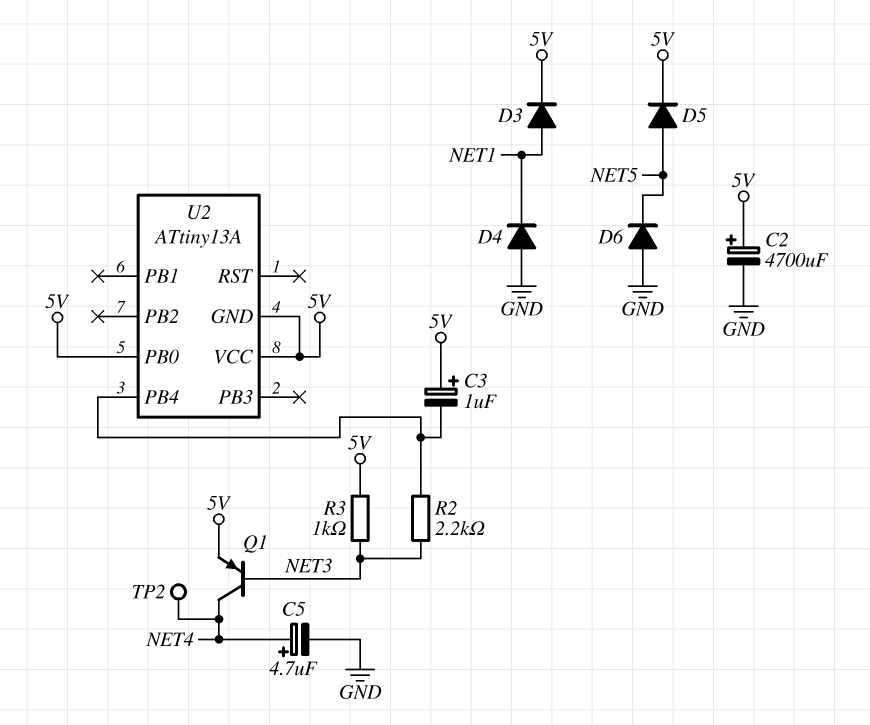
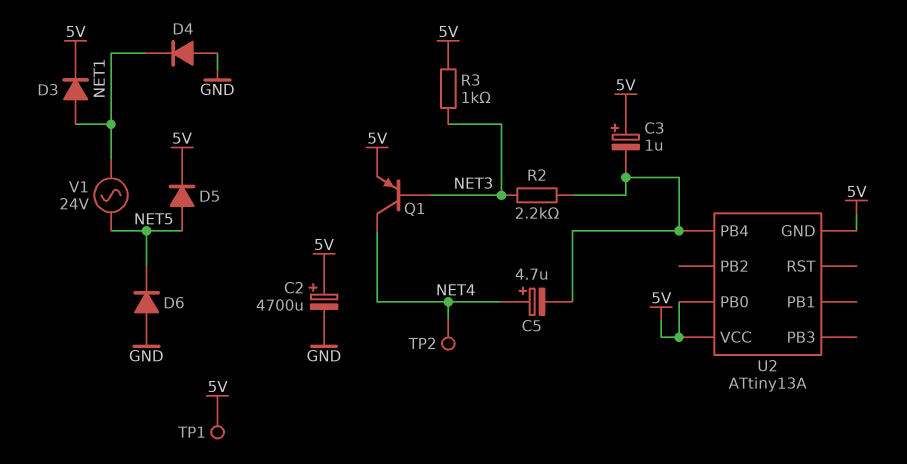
C5: 4.7uF (plus NET4, minus GND) -> 4.7uF (plus NET4, minus U2/PB4)
TP1: none -> test point (5V)
V1: none -> AC 24V (NET1, NET5)

